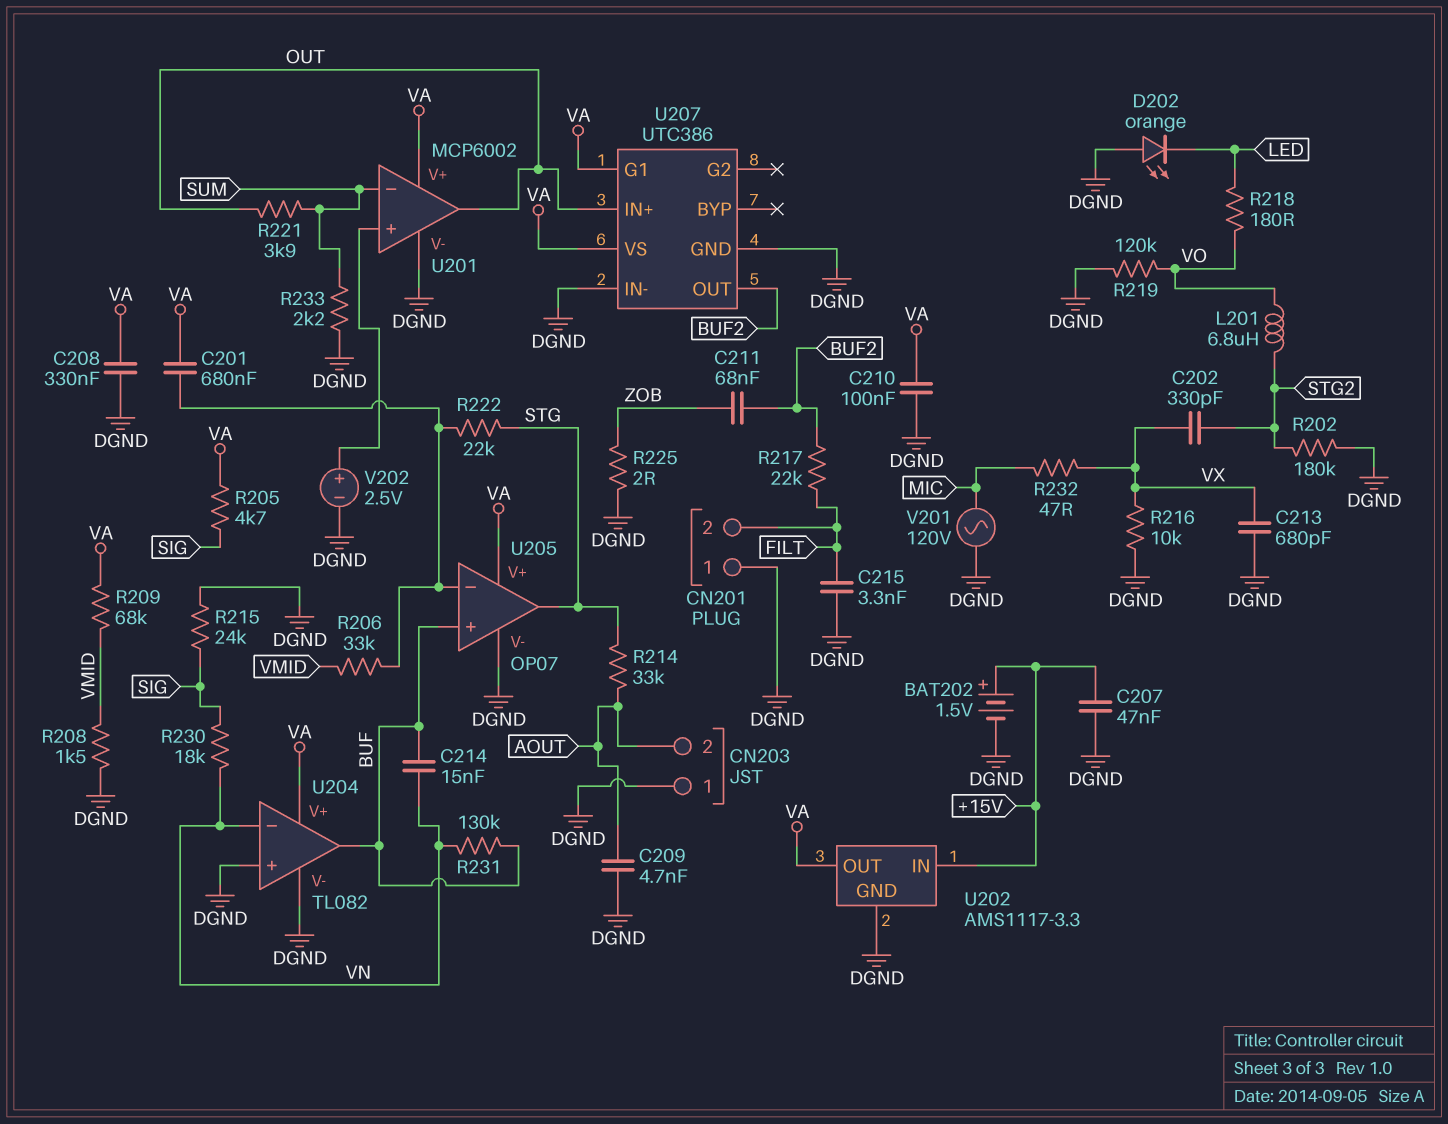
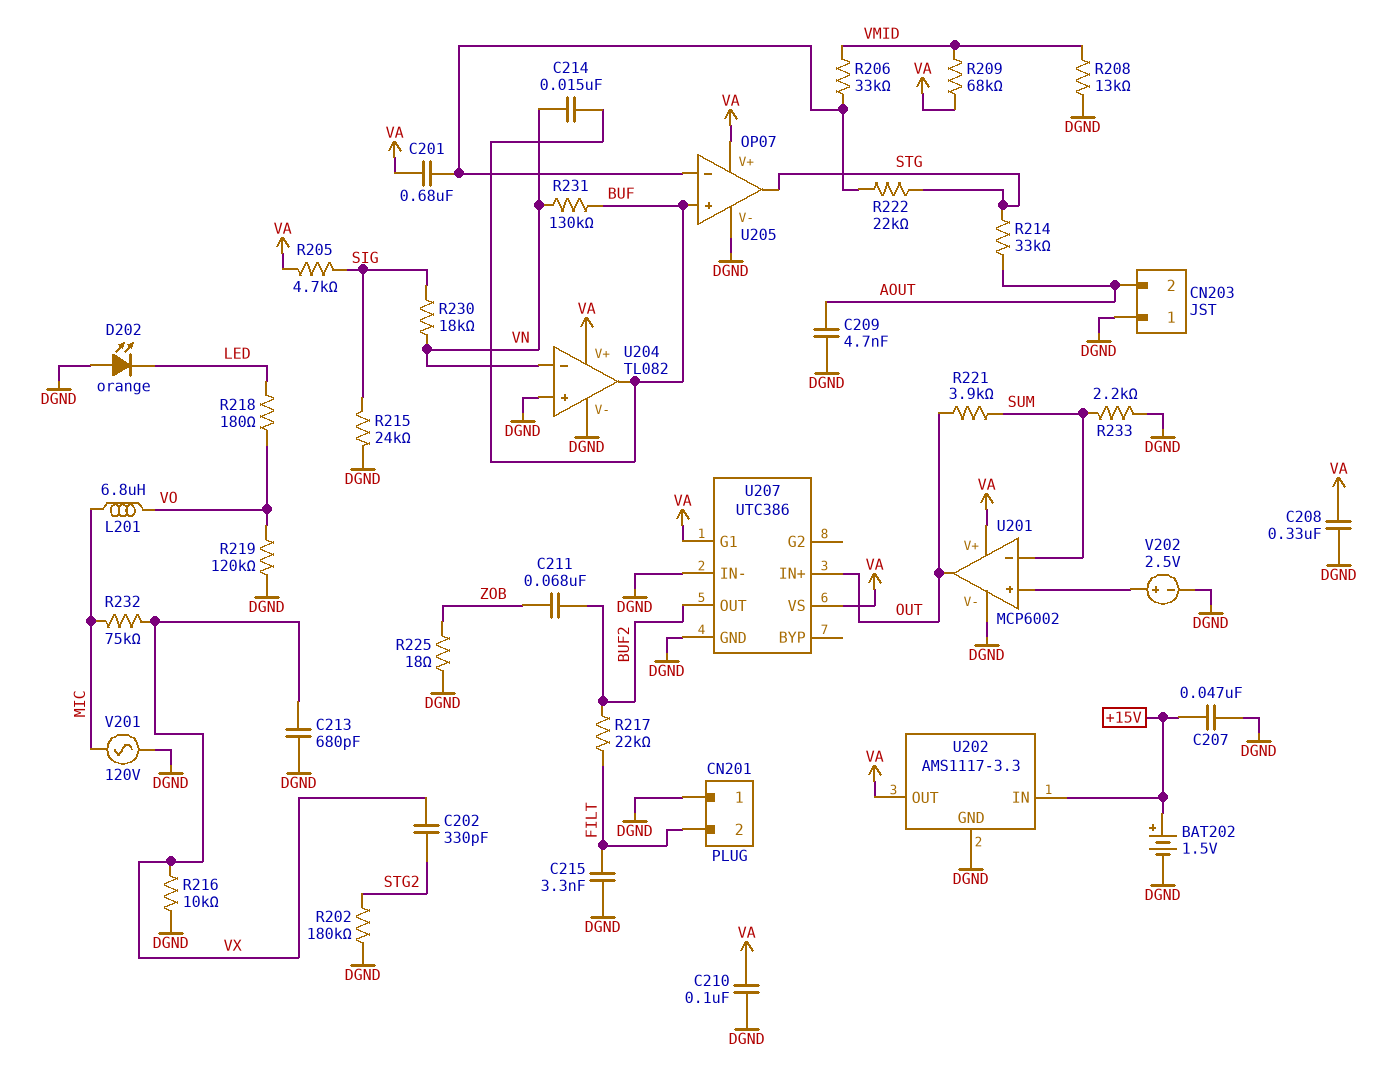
L201: 6.8uH (STG2, VO) -> 6.8uH (MIC, VO)
R208: 1.5k (DGND, VMID) -> 13k (DGND, VMID)
R225: 2 (DGND, ZOB) -> 18 (DGND, ZOB)
R232: 47 (MIC, VX) -> 75k (MIC, VX)

